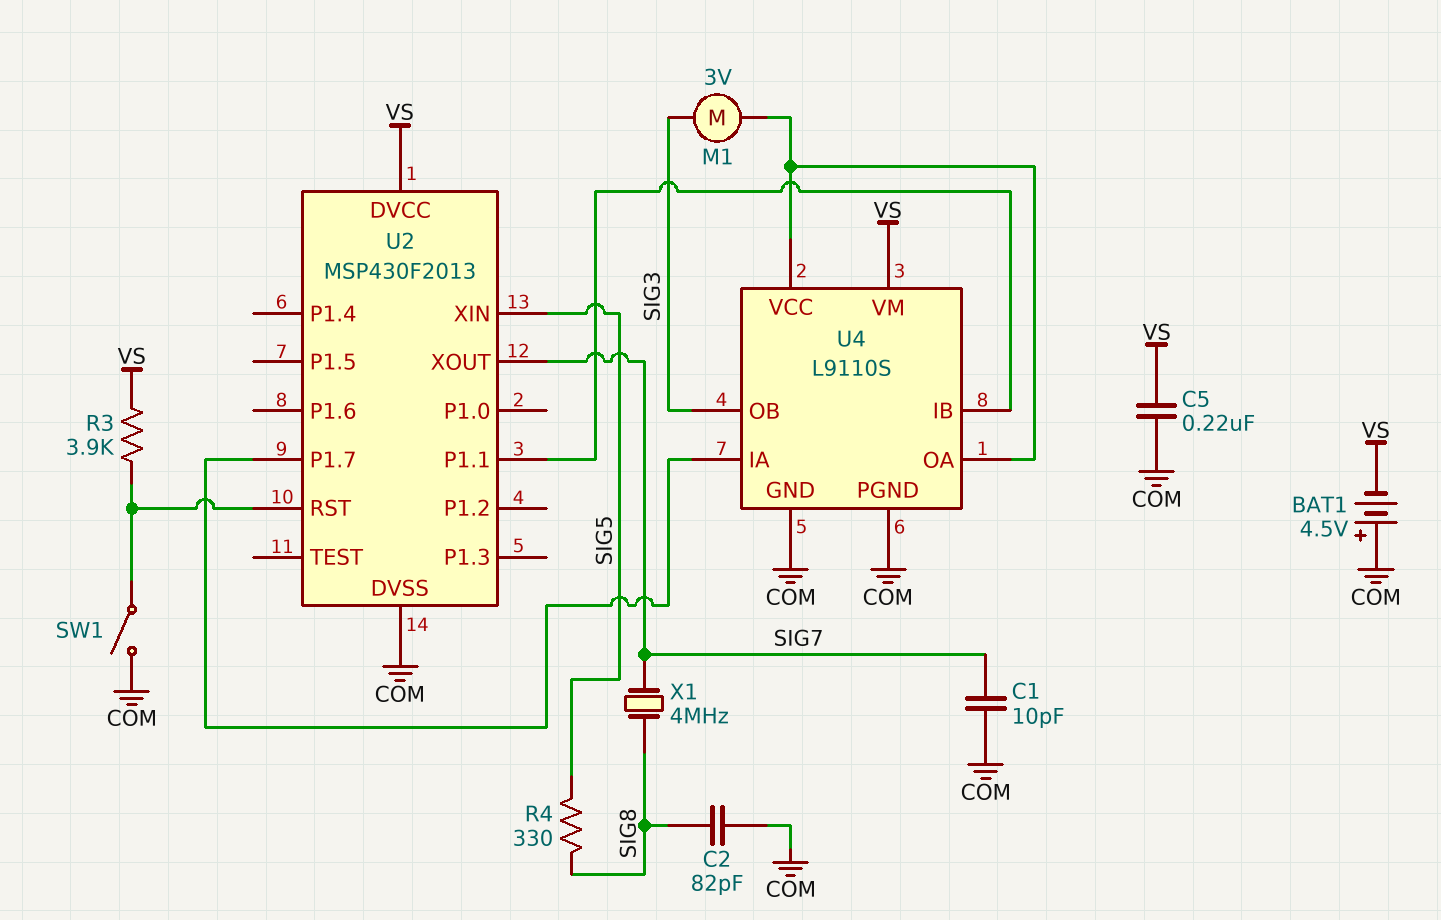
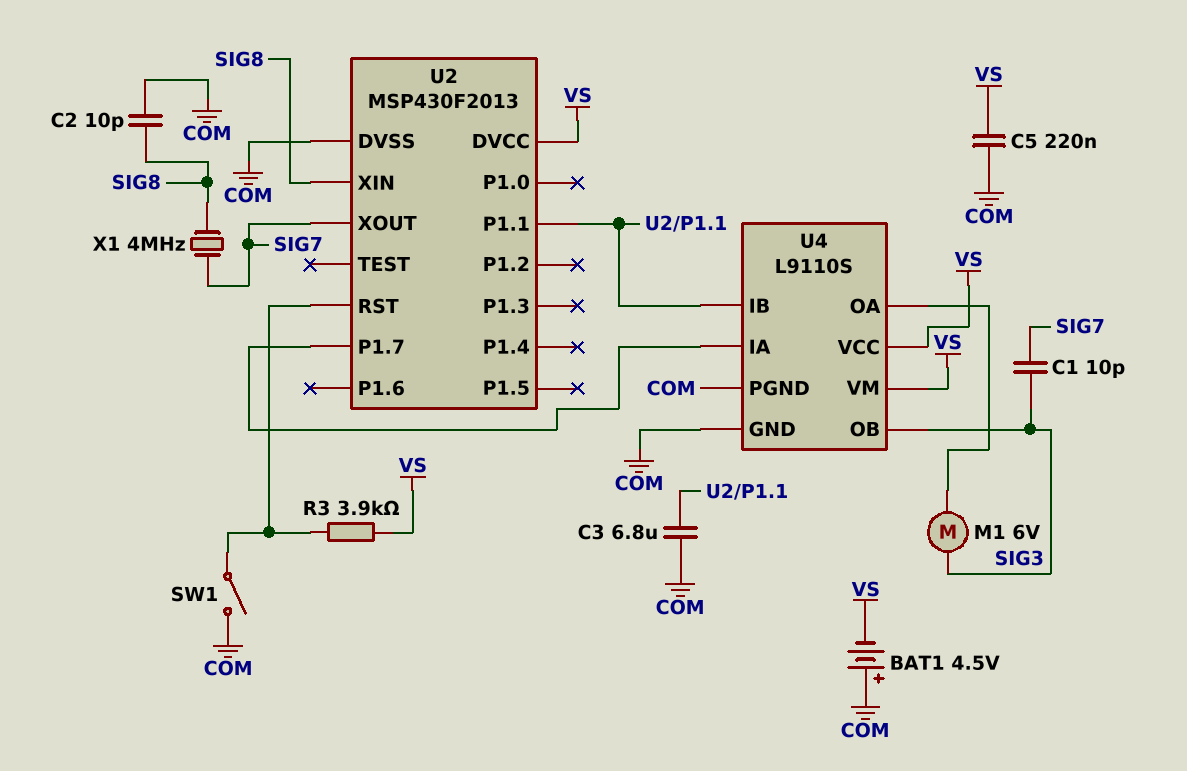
C1: 10pF (COM, SIG7) -> 10pF (SIG3, SIG7)
C2: 82pF (COM, SIG8) -> 10pF (COM, SIG8)
C3: none -> 6.8uF (COM, U2/P1.1)
M1: motor 3V (SIG3, U4/OA) -> motor 6V (SIG3, U4/OA)
R4: 330 (SIG5, SIG8) -> none
U2 pin XIN: SIG5 -> SIG8
U4 pin VCC: U4/OA -> VS

